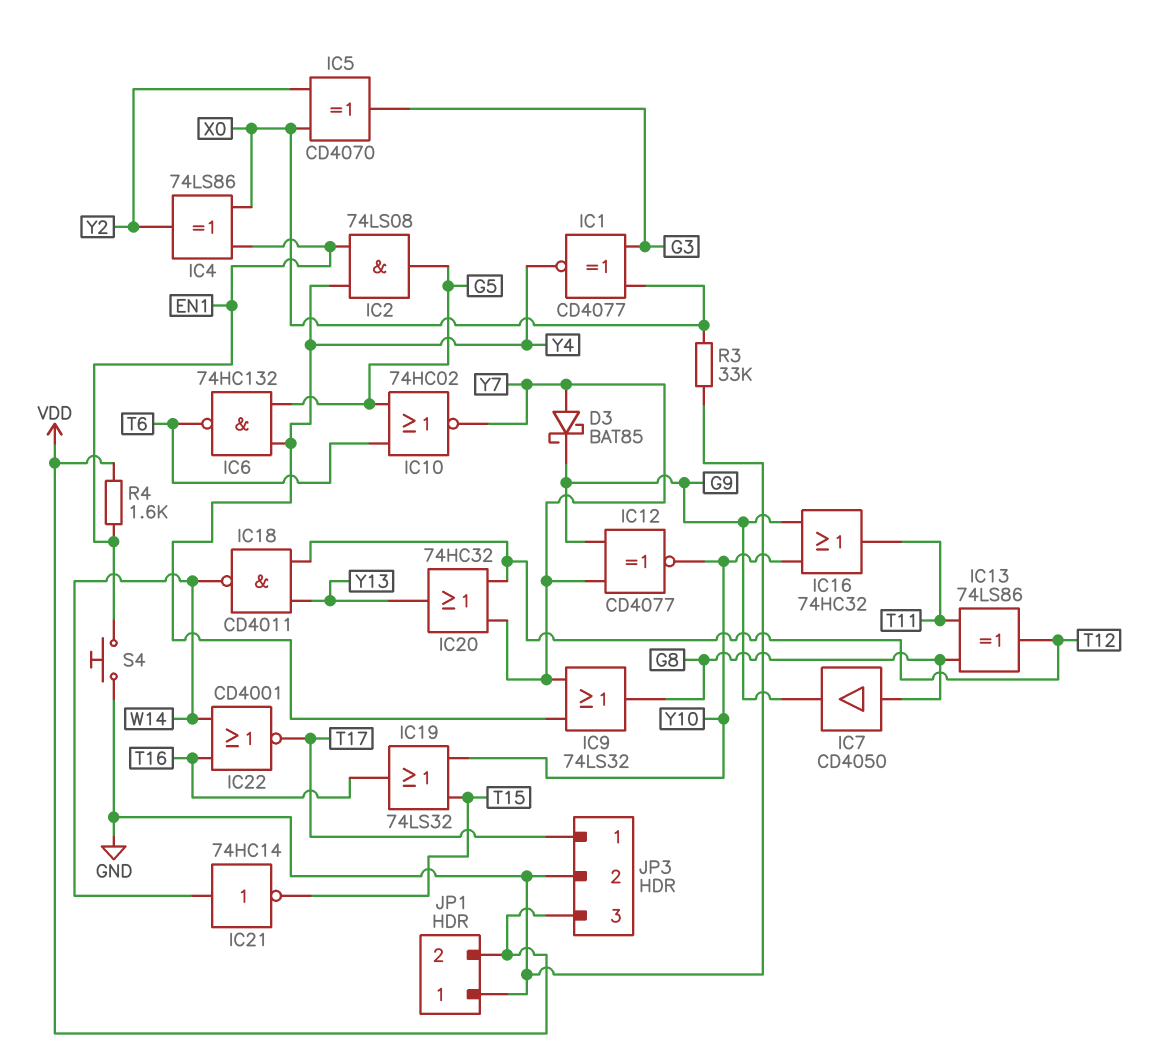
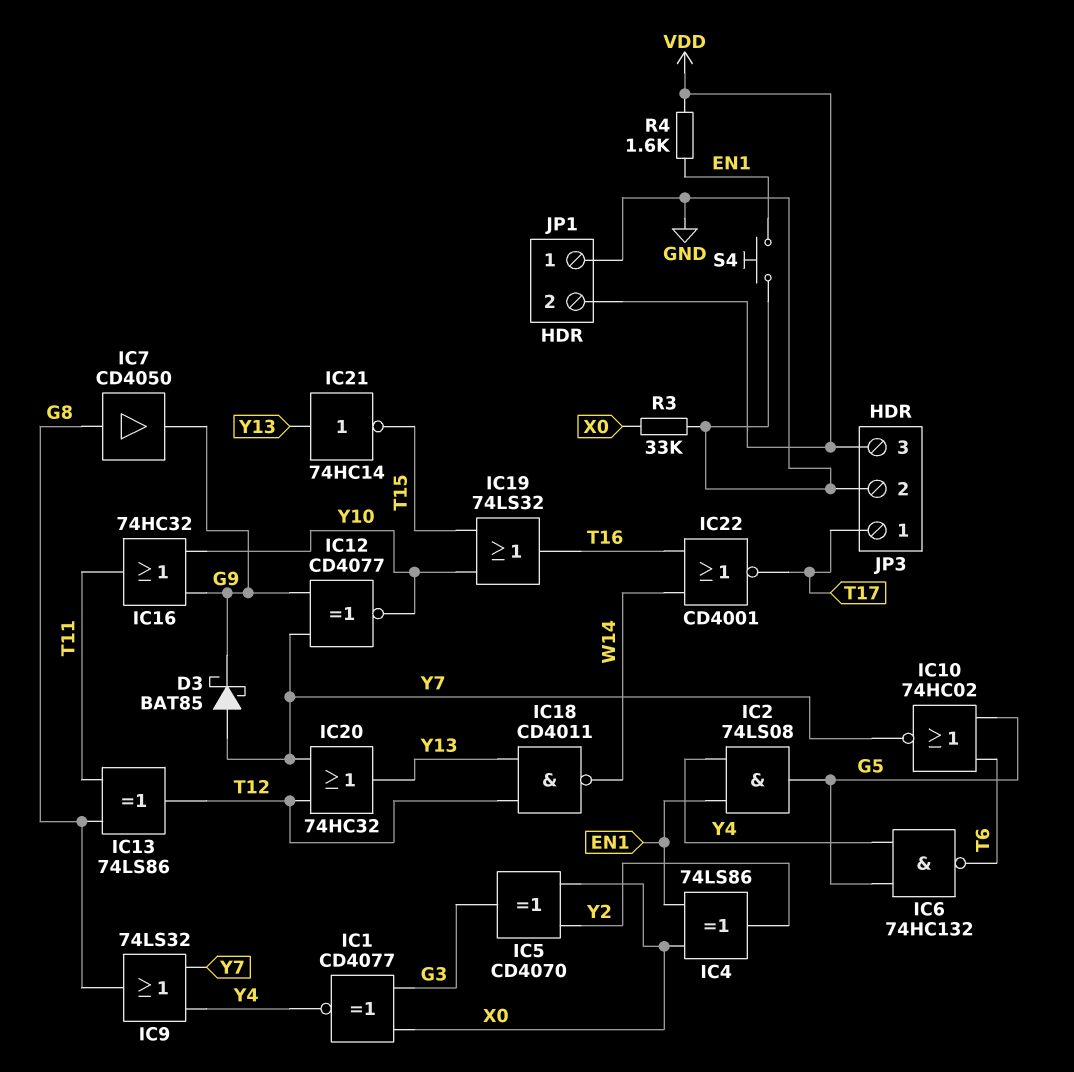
IC21: NOT 74HC14 (in W14, out T15) -> NOT 74HC14 (in Y13, out T15)

